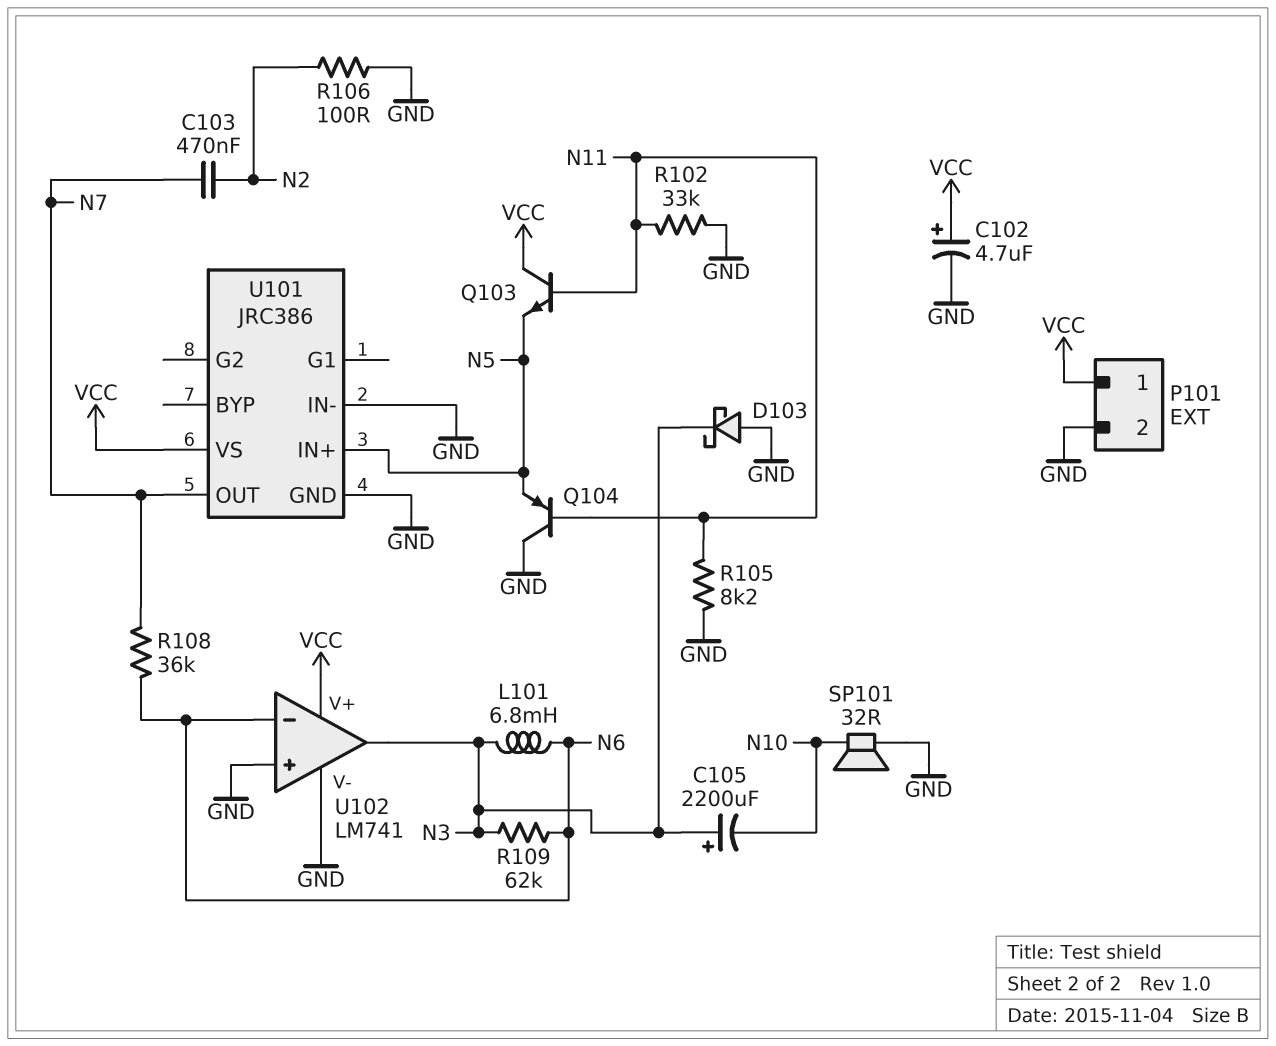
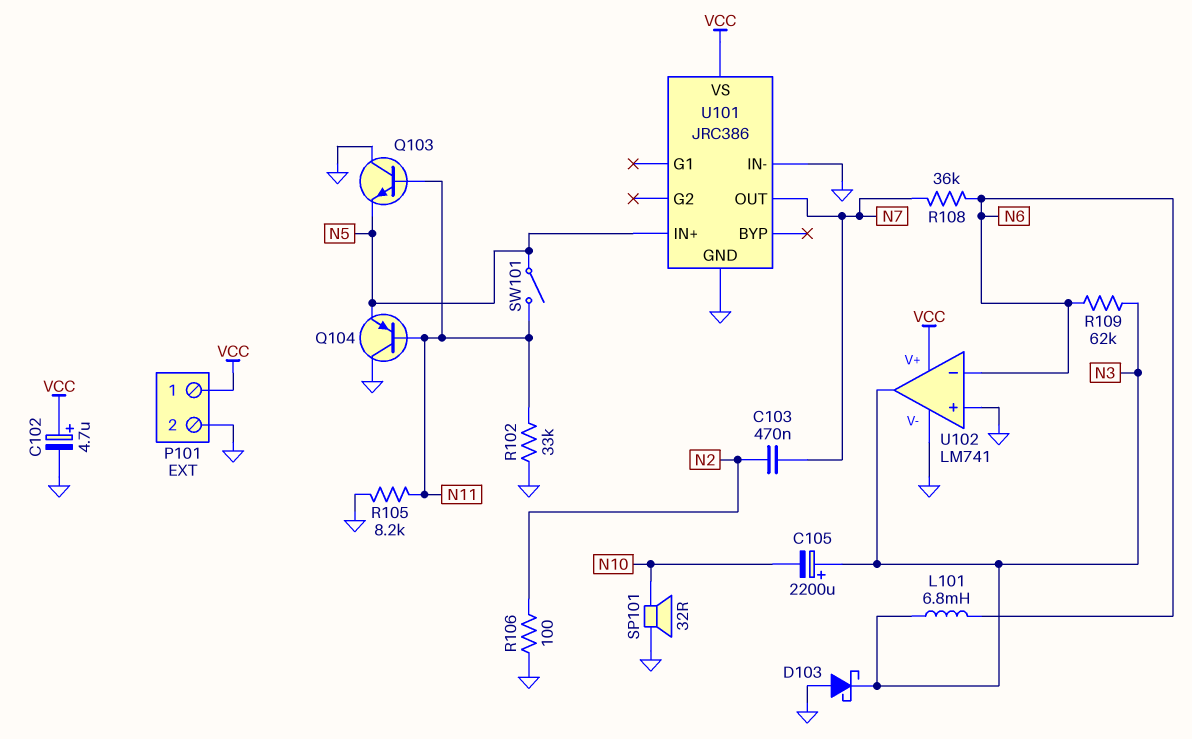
Q103: NPN (B N11, C VCC, E N5) -> NPN (B N11, C GND, E N5)
SW101: none -> switch (N5, N11)

